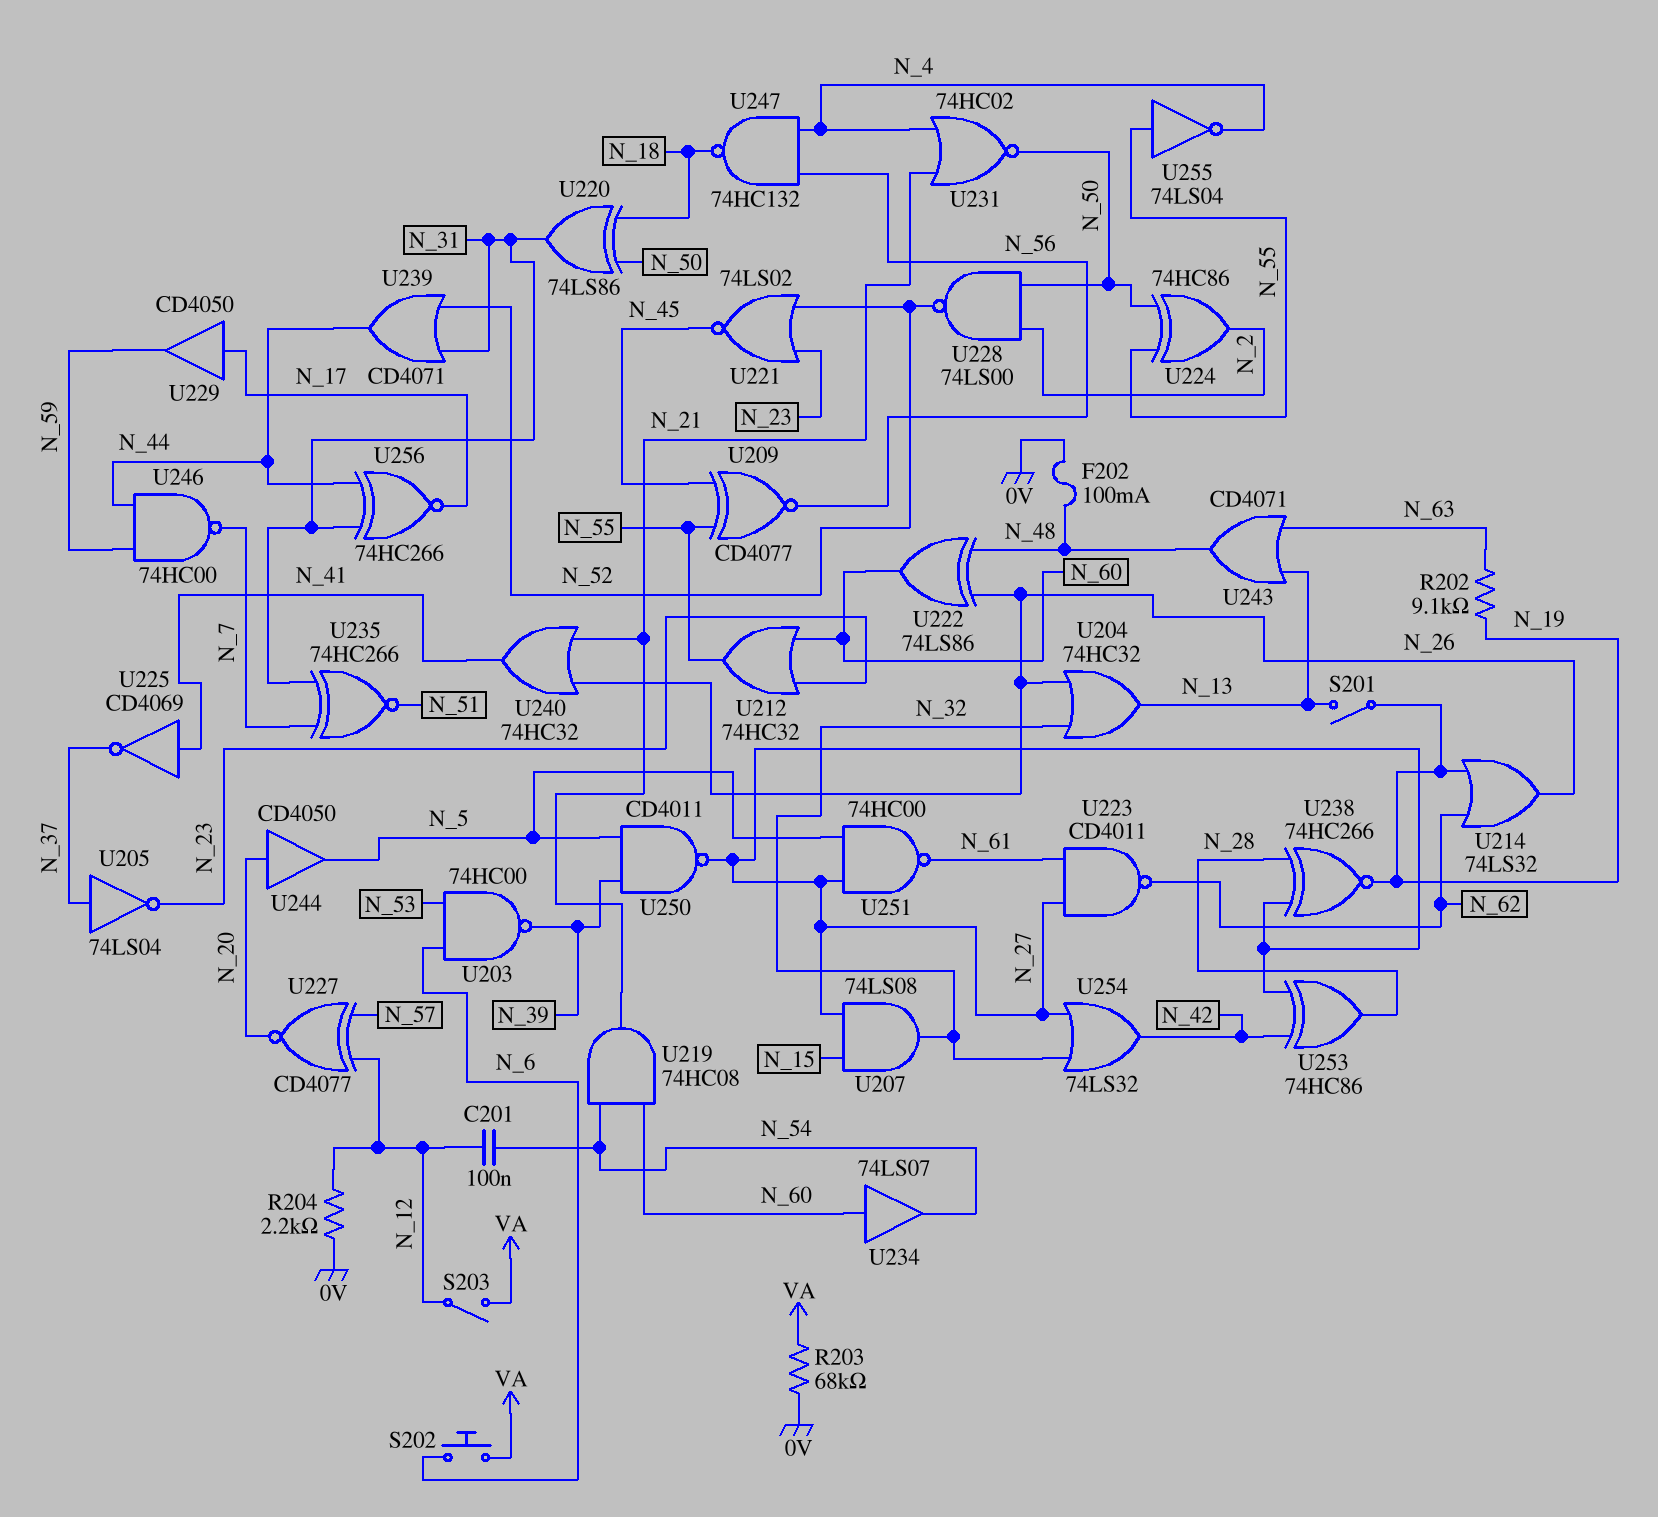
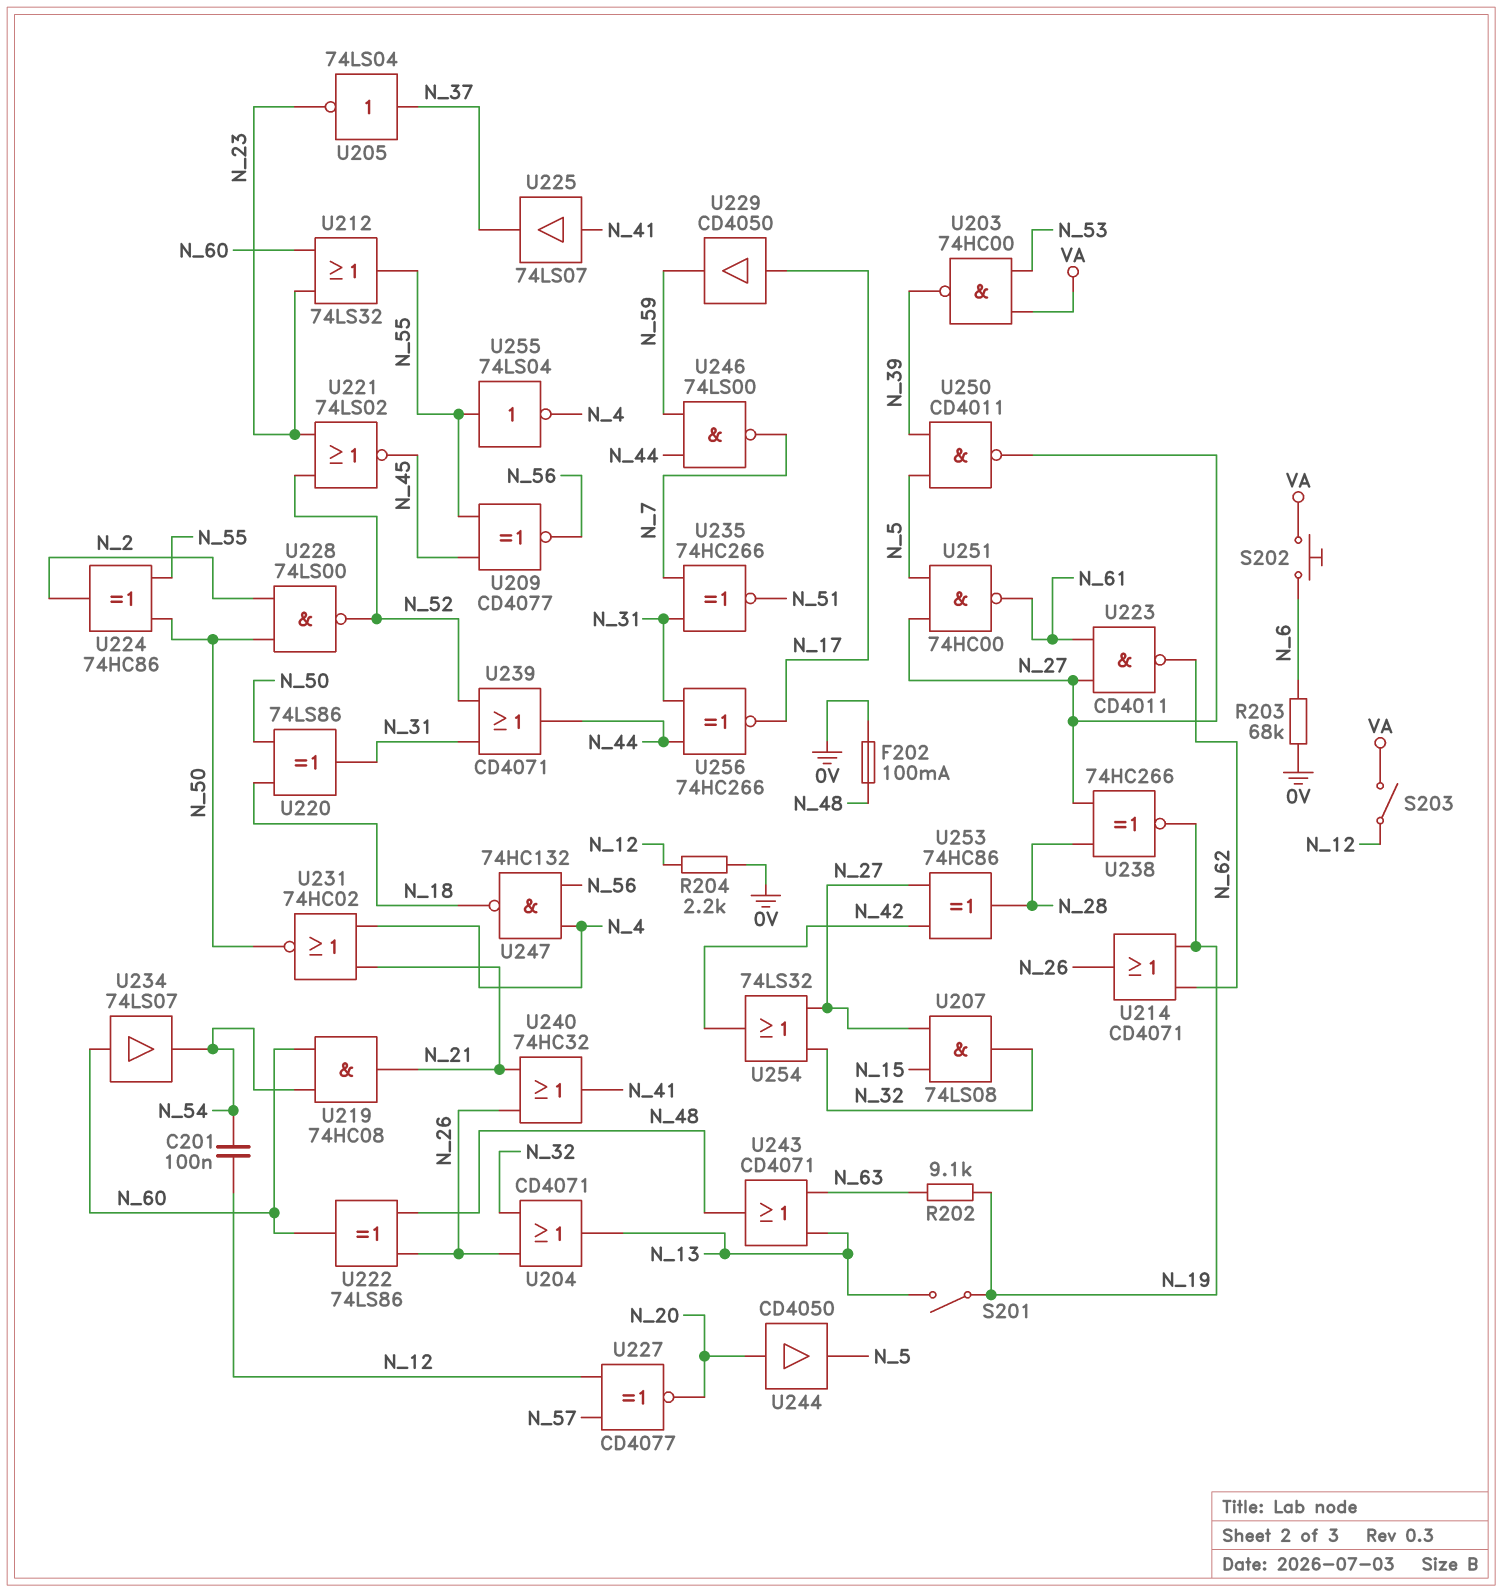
R203: 68k (0V, VA) -> 68k (0V, N_6)
U203: NAND 74HC00 (in N_6, in N_53, out N_39) -> NAND 74HC00 (in N_53, in VA, out N_39)
U204: OR 74HC32 (in N_26, in N_32, out N_13) -> OR CD4071 (in N_26, in N_32, out N_13)
U212: OR 74HC32 (in N_23, in N_60, out N_55) -> OR 74LS32 (in N_23, in N_60, out N_55)
U214: OR 74LS32 (in N_19, in N_62, out N_26) -> OR CD4071 (in N_19, in N_62, out N_26)
U225: NOT CD4069 (in N_41, out N_37) -> buffer 74LS07 (in N_41, out N_37)
U246: NAND 74HC00 (in N_44, in N_59, out N_7) -> NAND 74LS00 (in N_44, in N_59, out N_7)

